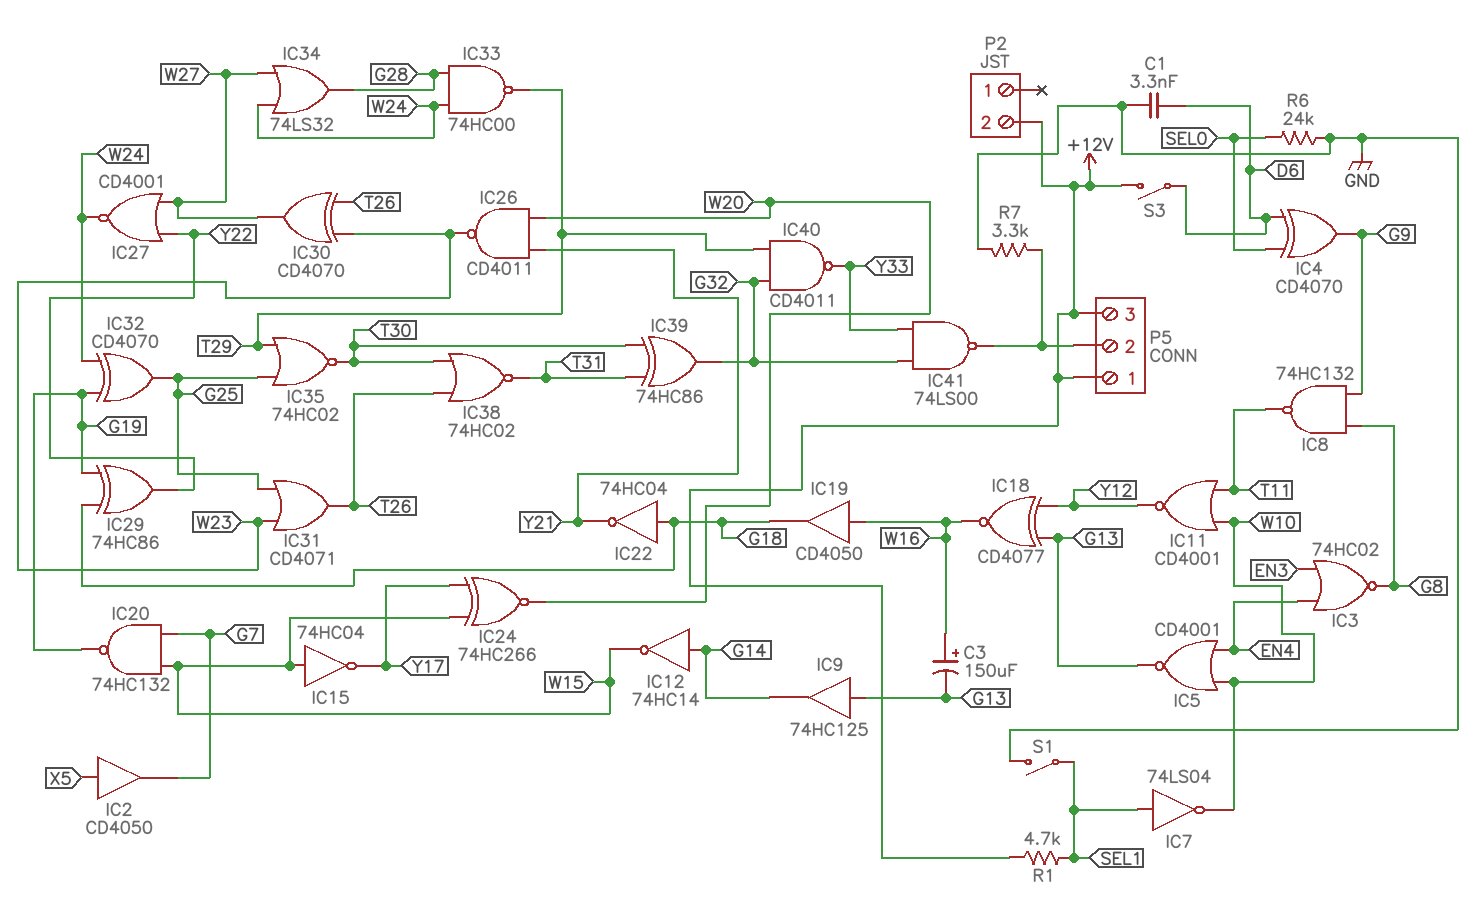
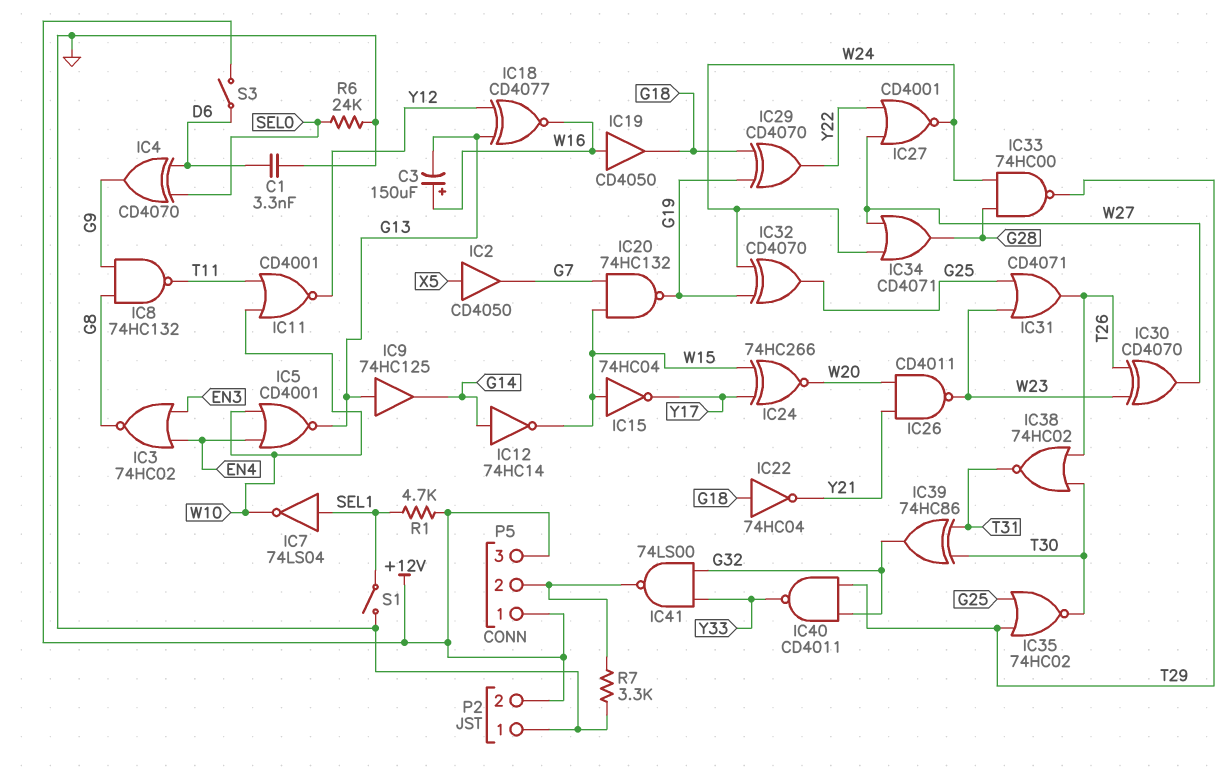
IC29: XOR 74HC86 (in G18, in G19, out Y22) -> XOR CD4070 (in G18, in G19, out Y22)
IC34: OR 74LS32 (in W24, in W27, out G28) -> OR CD4071 (in W24, in W27, out G28)
P2 pin 1: none -> GND

